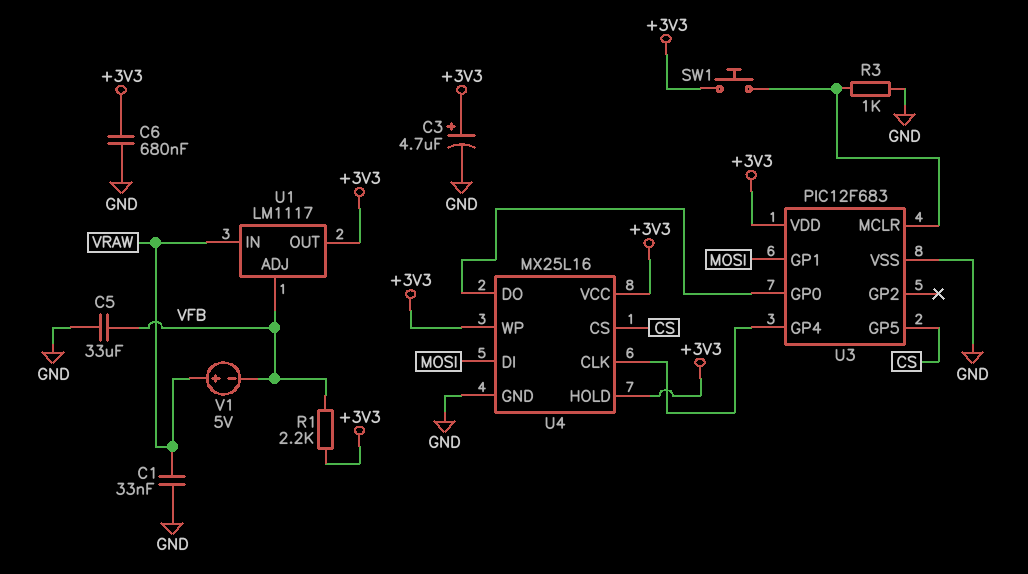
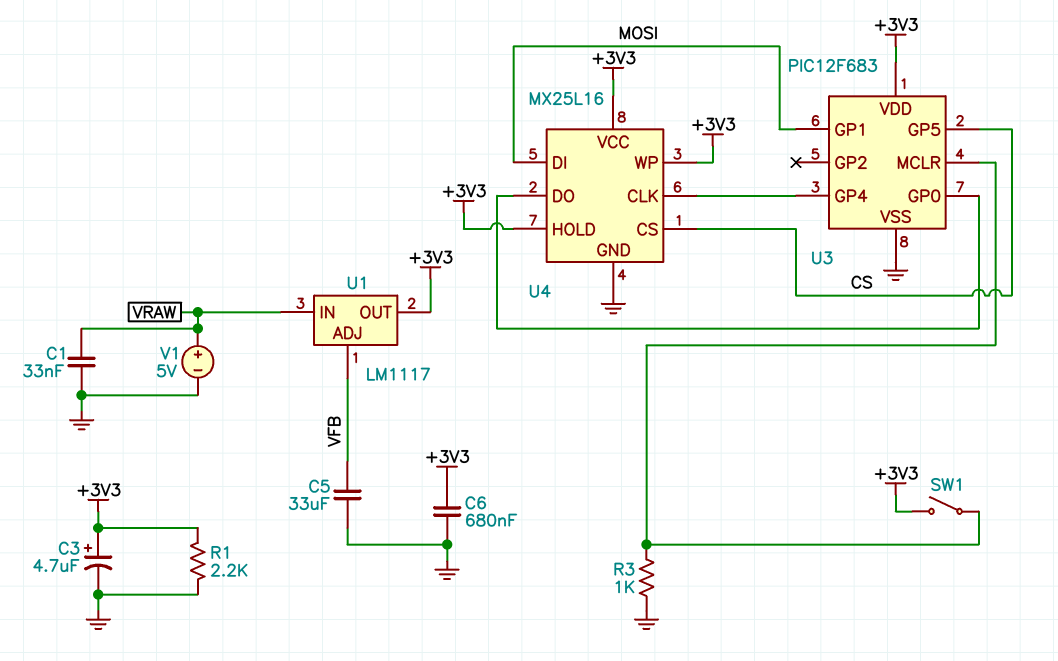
R1: 2.2k (+3V3, VFB) -> 2.2k (+3V3, GND)
SW1: button (+3V3, U3/MCLR) -> switch (+3V3, U3/MCLR)
V1: 5V (plus VRAW, minus VFB) -> 5V (plus VRAW, minus GND)

